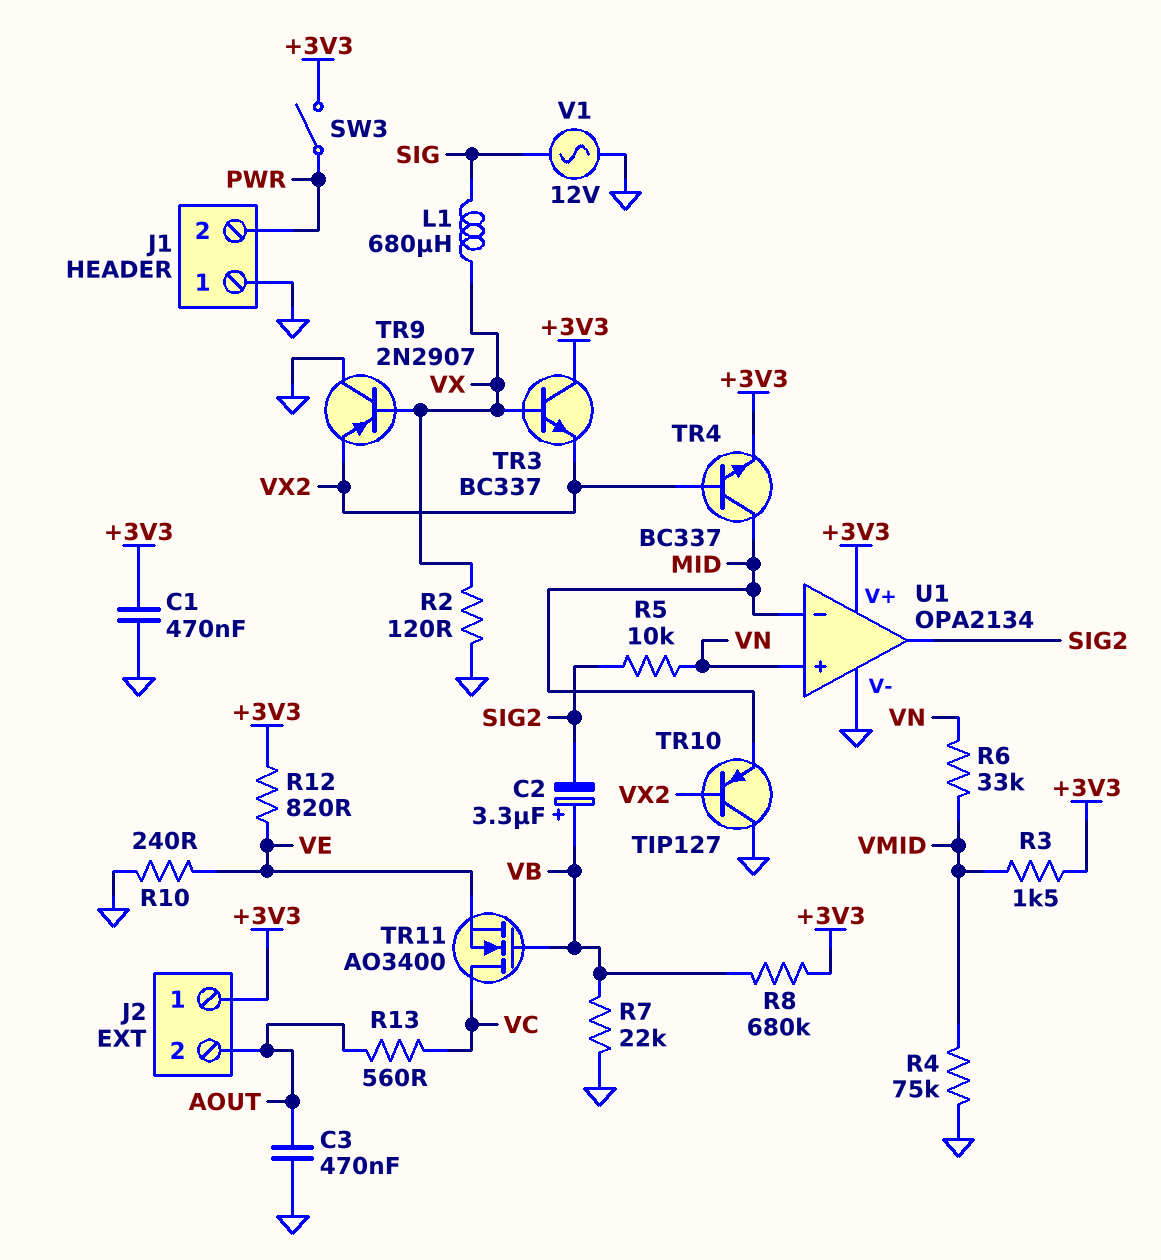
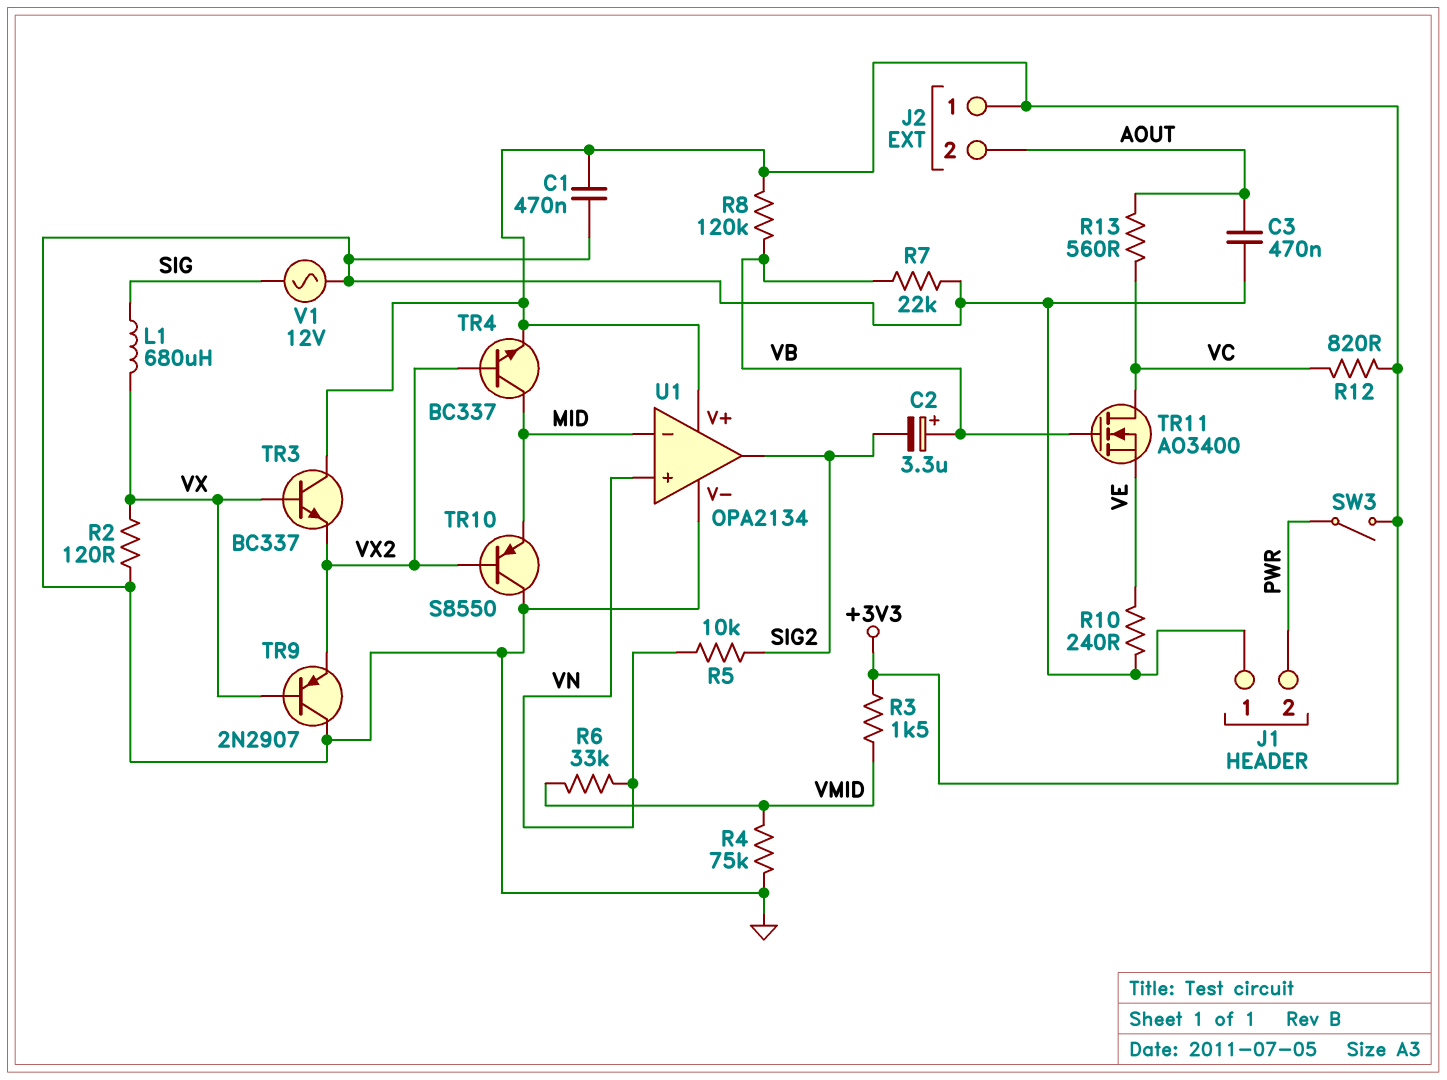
R8: 680k (+3V3, VB) -> 120k (+3V3, VB)
R12: 820 (+3V3, VE) -> 820 (+3V3, VC)
TR10: PNP TIP127 (B VX2, C GND, E MID) -> PNP S8550 (B VX2, C GND, E MID)

